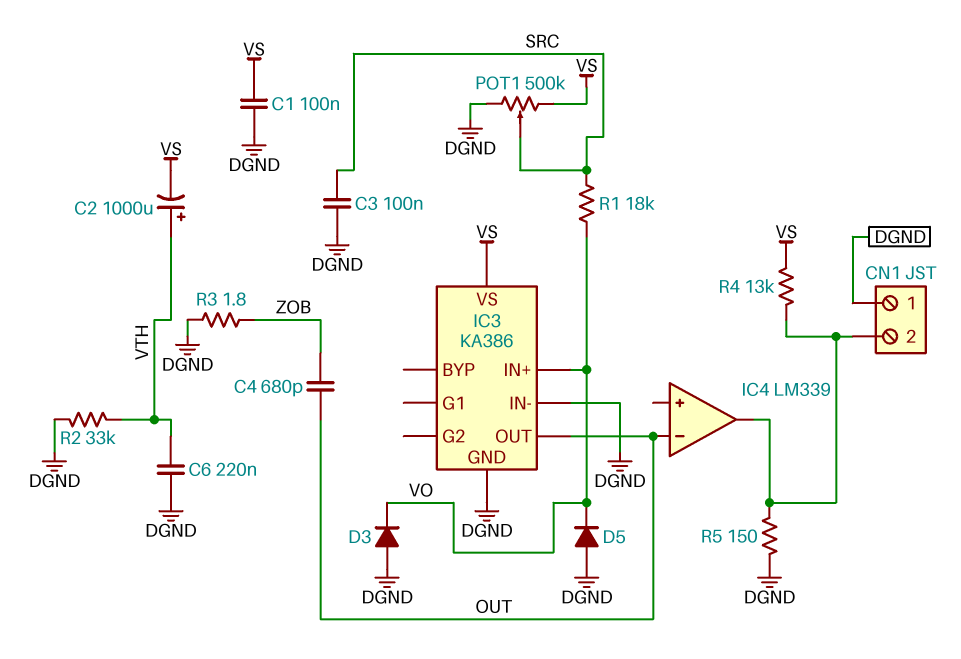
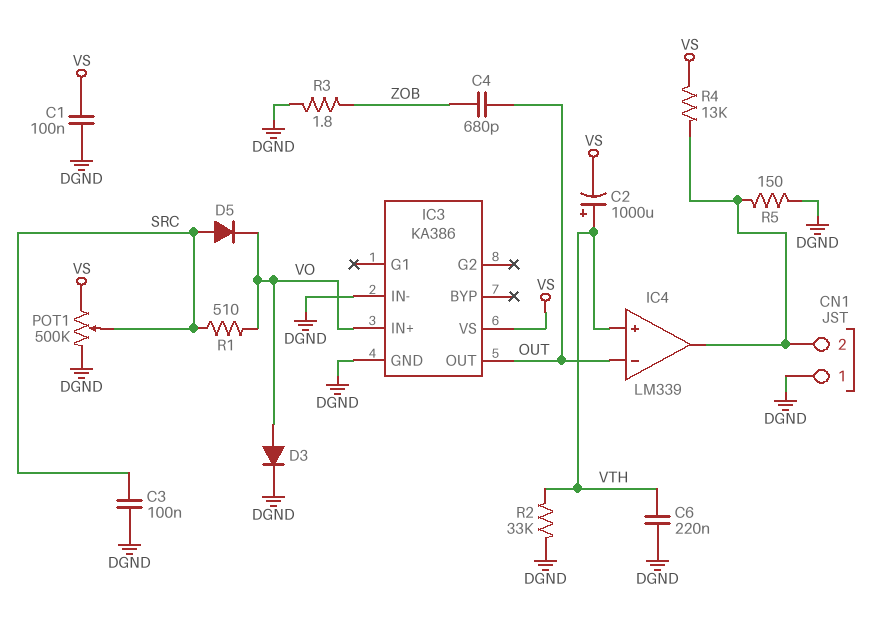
D3: diode (A DGND, K VO) -> diode (A VO, K DGND)
D5: diode (A DGND, K VO) -> diode (A SRC, K VO)
IC4 pin in+: none -> VTH
R1: 18k (SRC, VO) -> 510 (SRC, VO)

